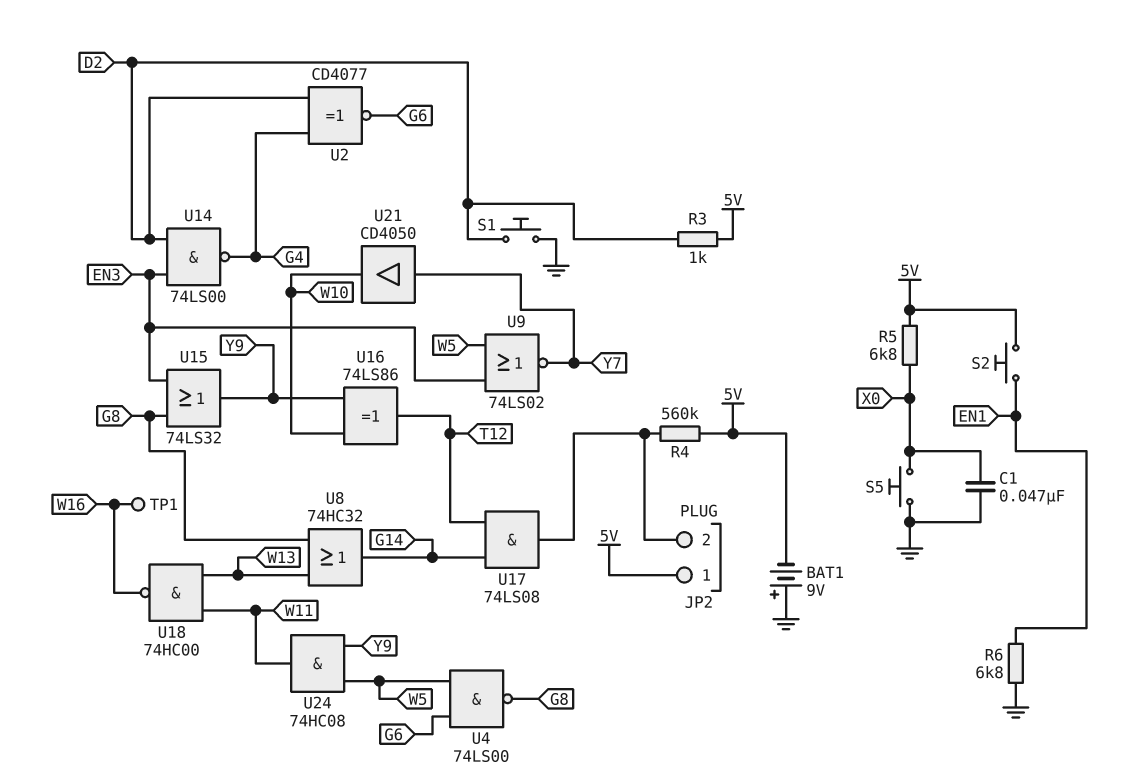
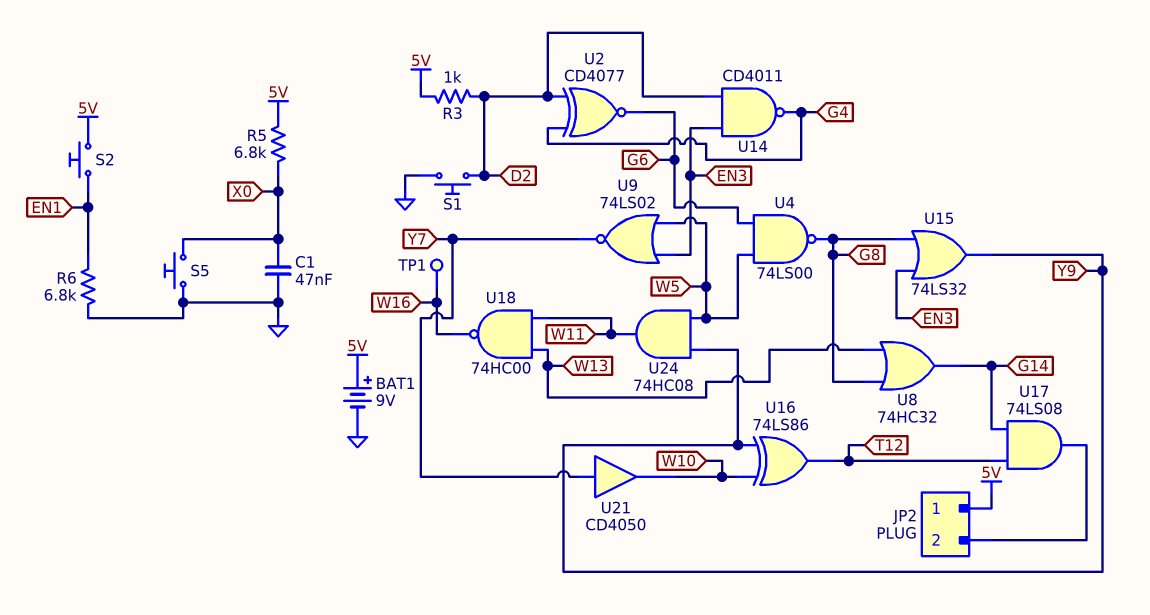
BAT1: 9V (plus GND, minus 5V) -> 9V (plus 5V, minus GND)
R4: 560k (5V, JP2/2) -> none
U14: NAND 74LS00 (in D2, in EN3, out G4) -> NAND CD4011 (in D2, in EN3, out G4)

